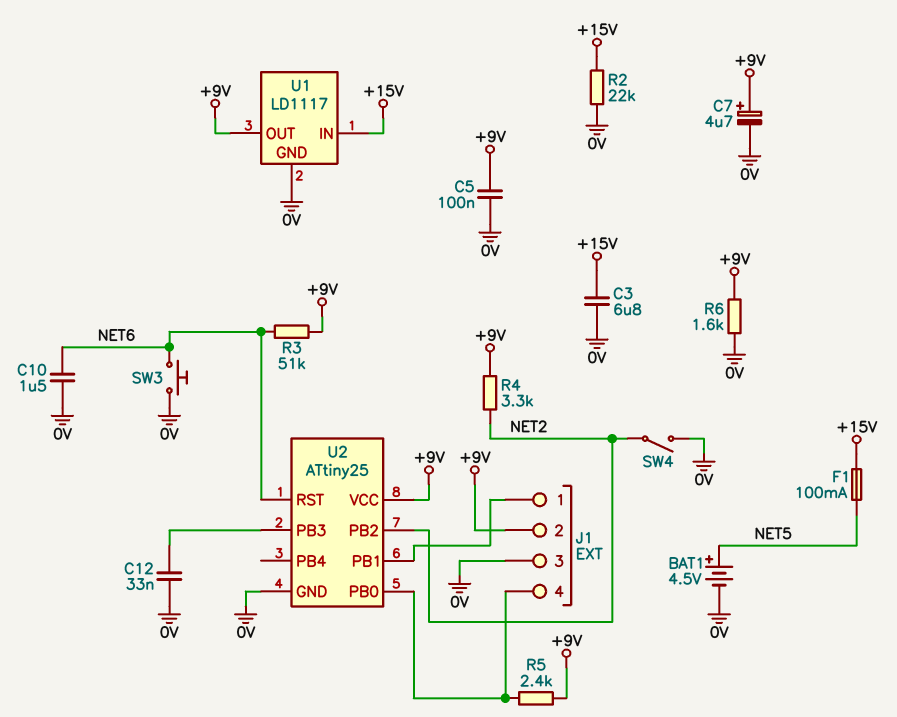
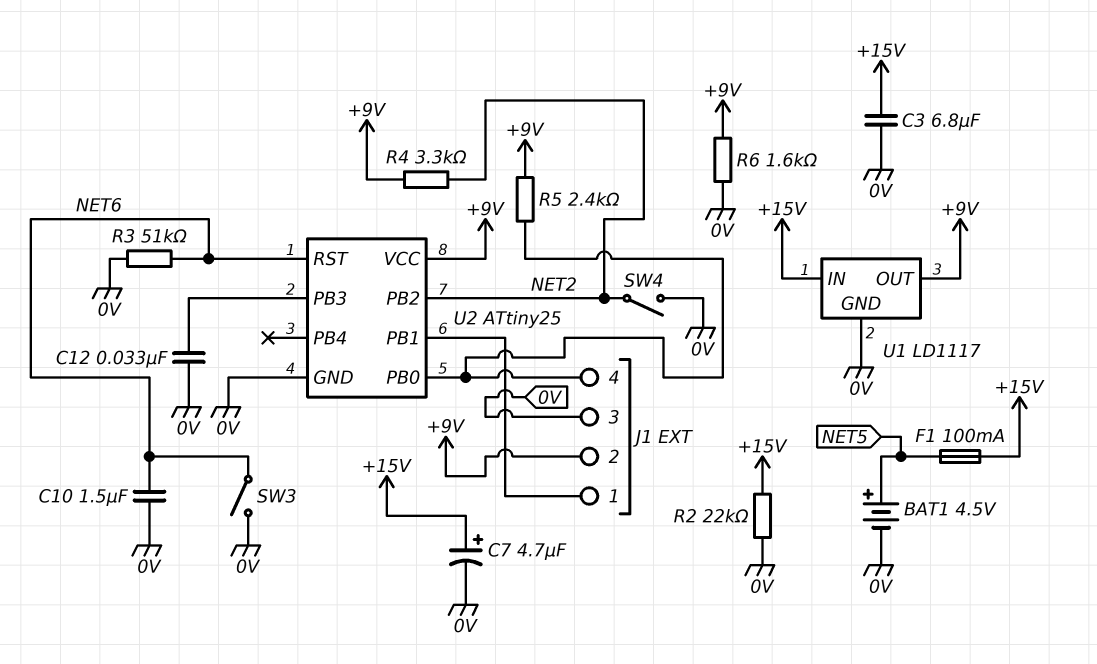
C5: 100nF (+9V, 0V) -> none
C7: 4.7uF (plus +9V, minus 0V) -> 4.7uF (plus +15V, minus 0V)
R3: 51k (+9V, NET6) -> 51k (0V, NET6)
SW3: button (0V, NET6) -> switch (0V, NET6)

